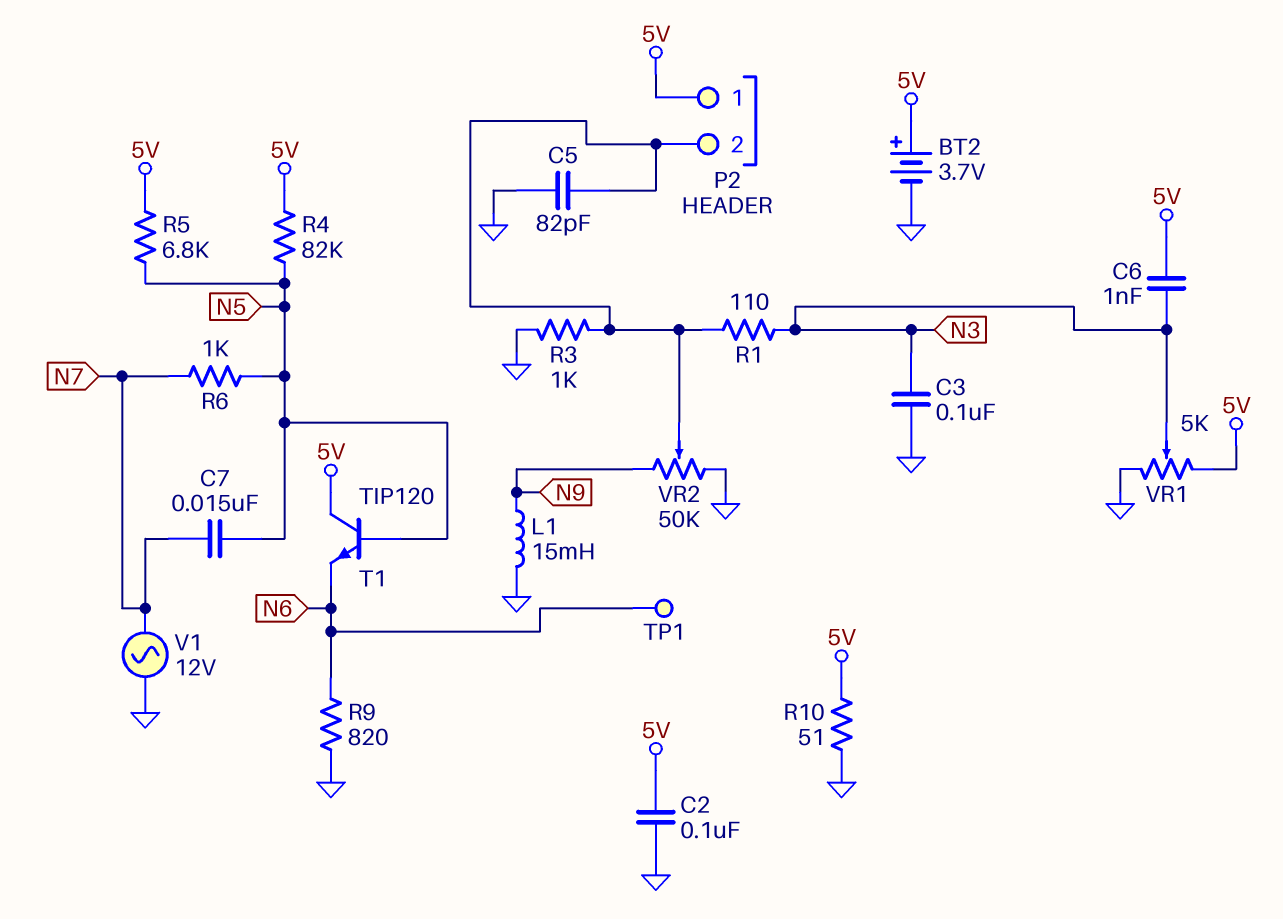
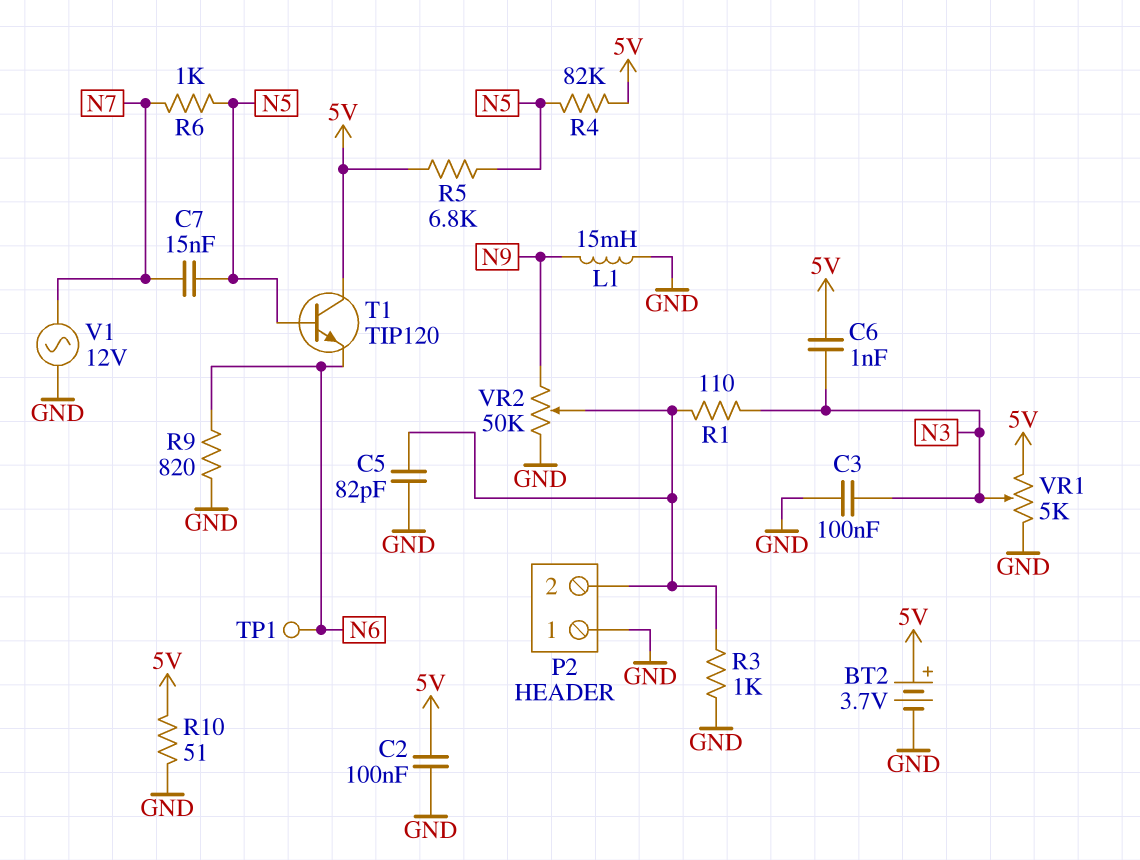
P2 pin 1: 5V -> GND

